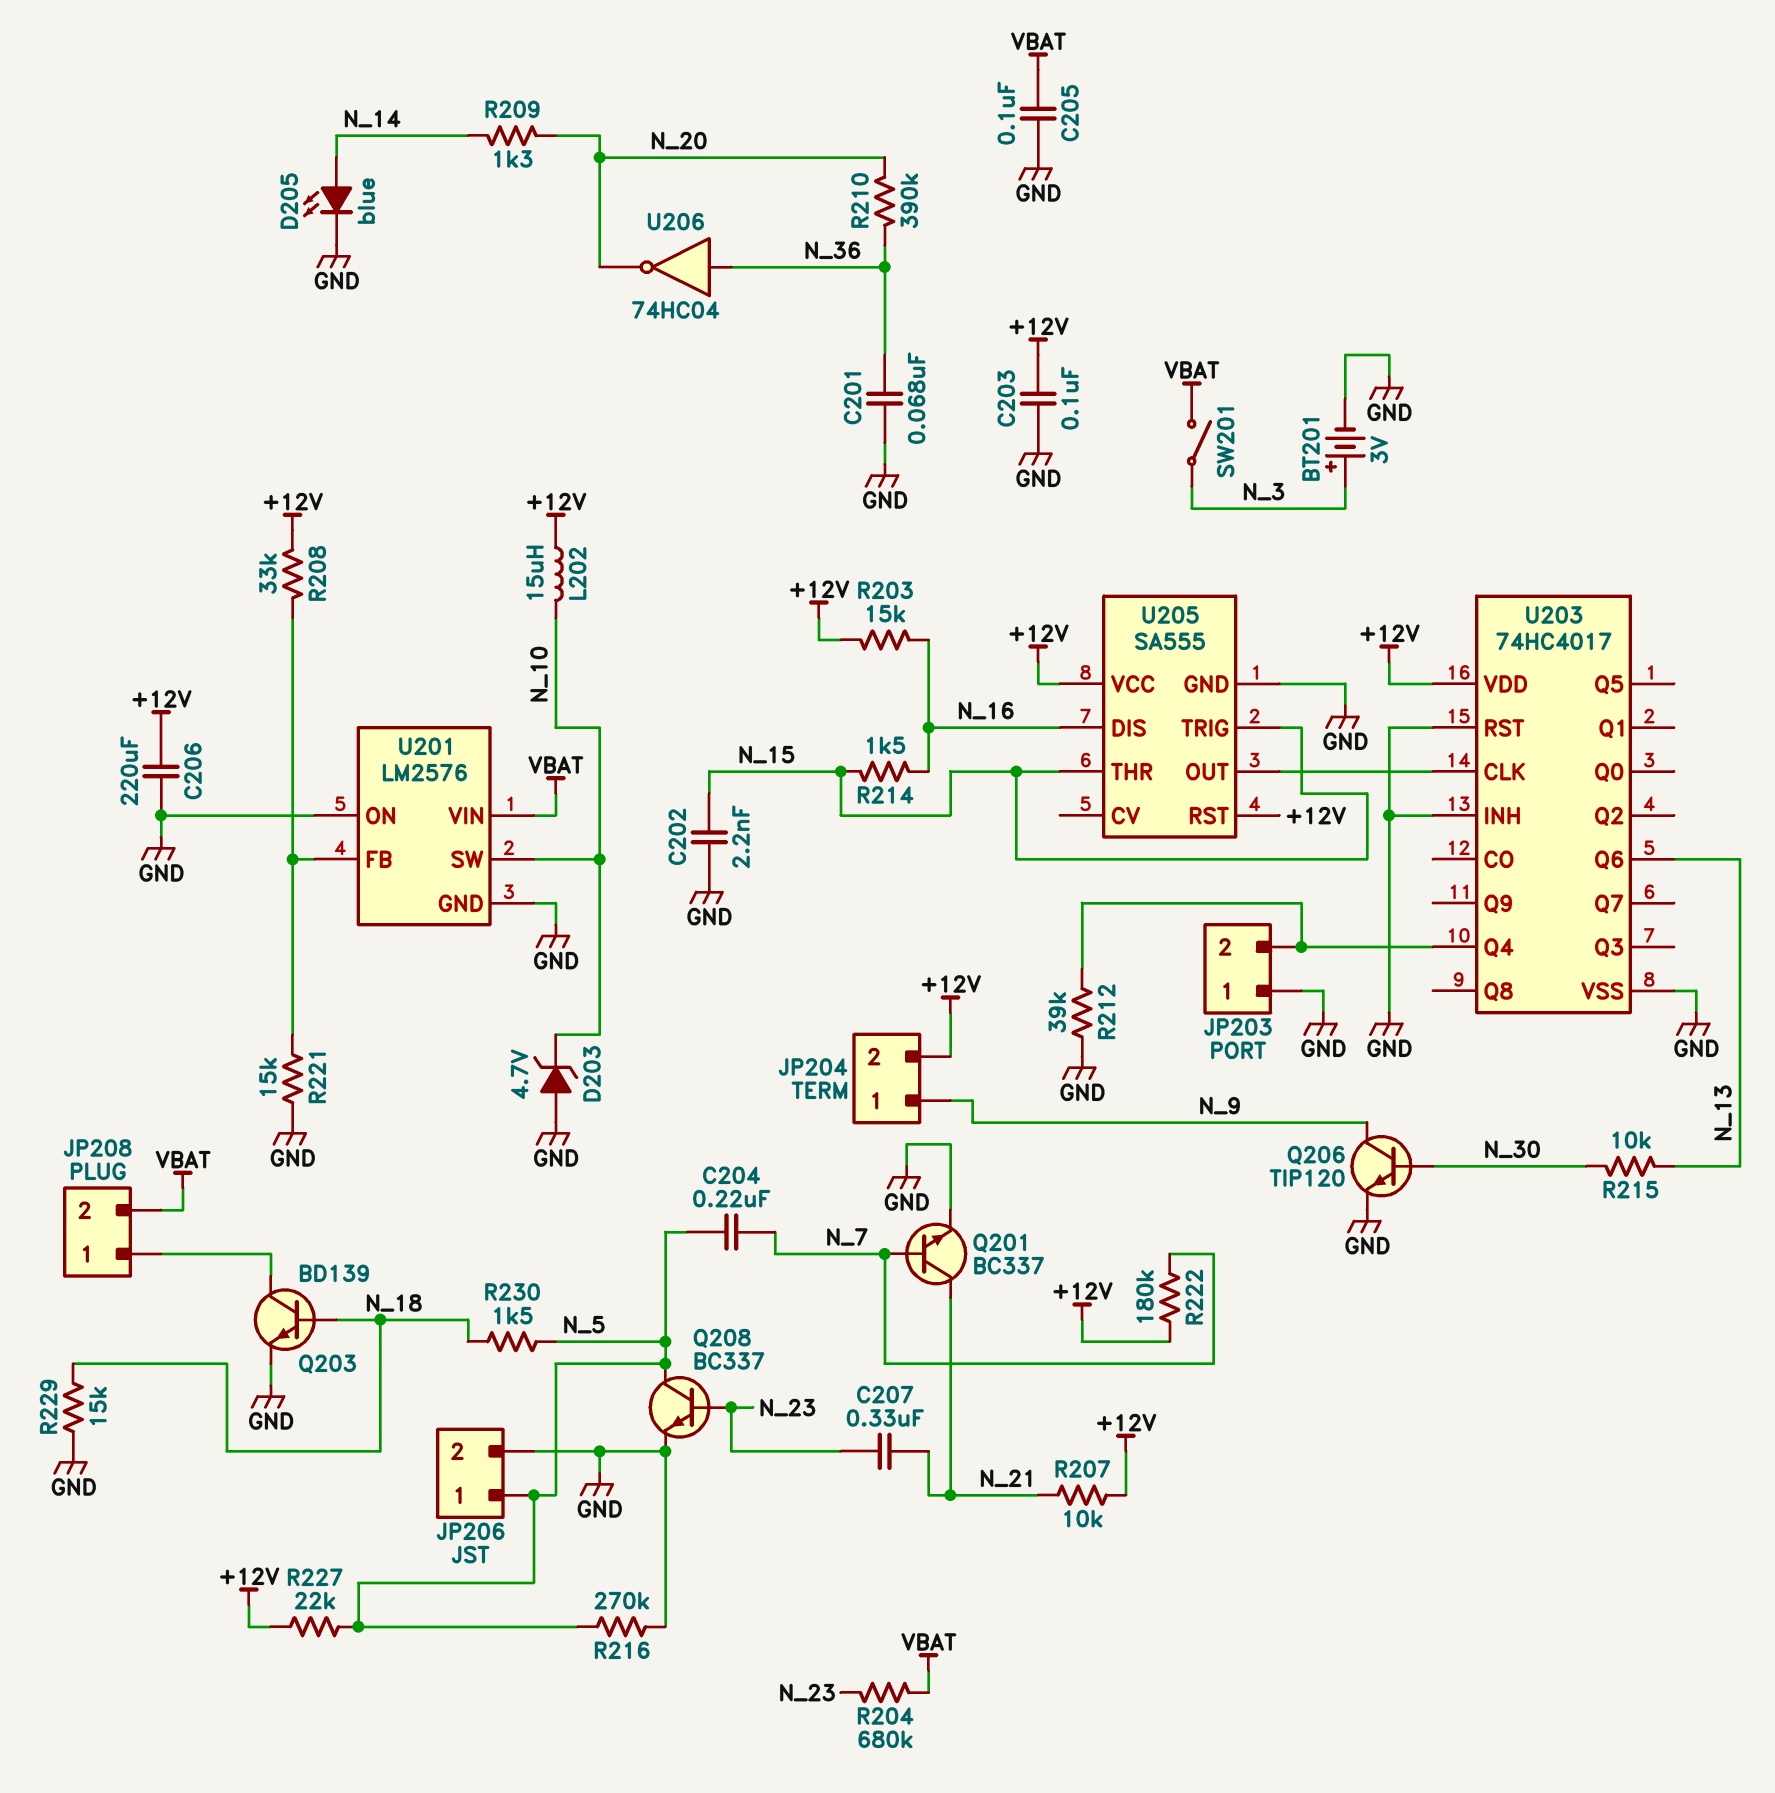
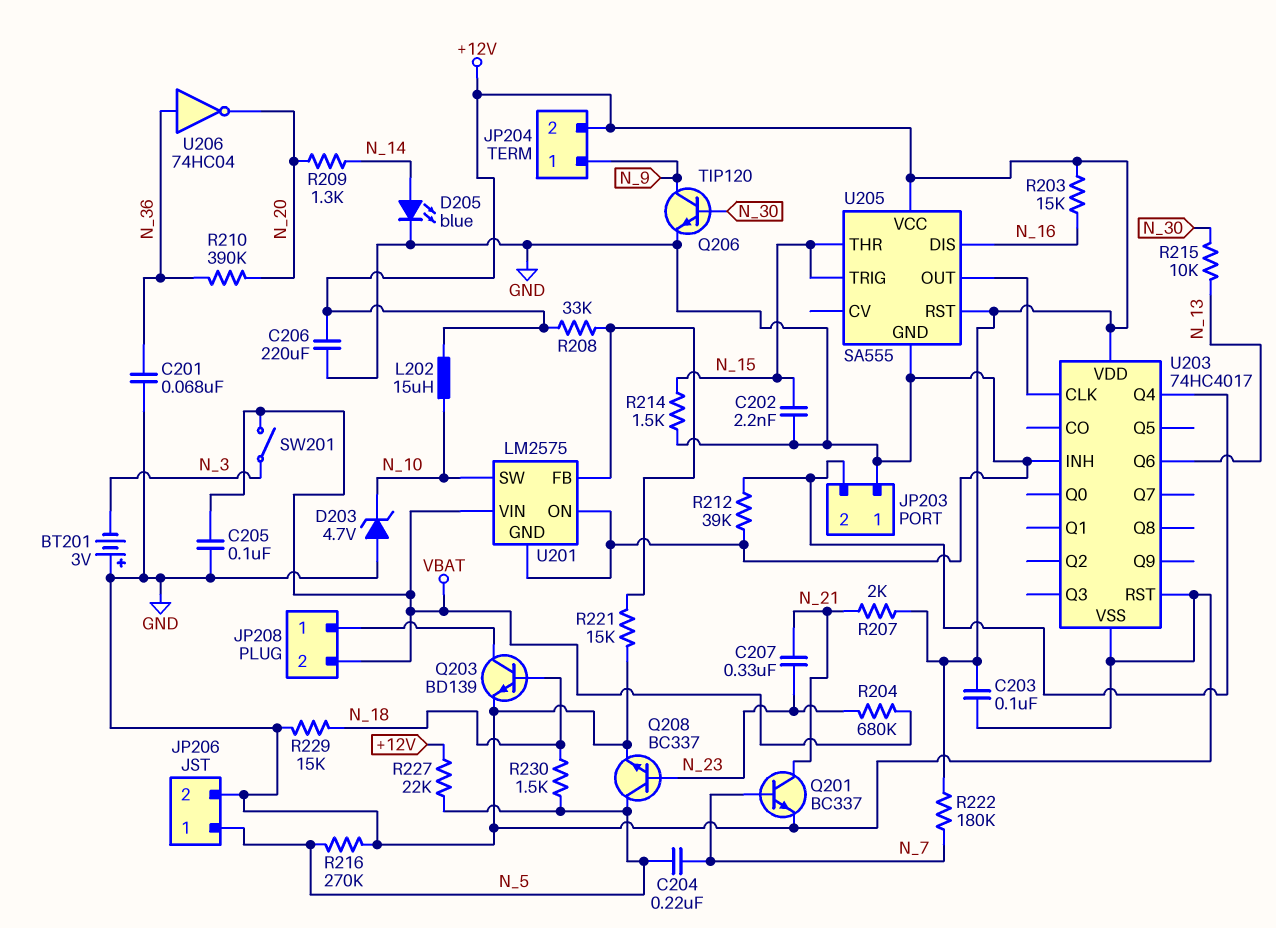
BT201: 3V (plus N_3, minus GND) -> 3V (plus GND, minus N_3)
R207: 10k (+12V, N_21) -> 2k (+12V, N_21)
R214: 1.5k (N_15, N_16) -> 1.5k (GND, N_15)
U201: LM2576 -> LM2575

